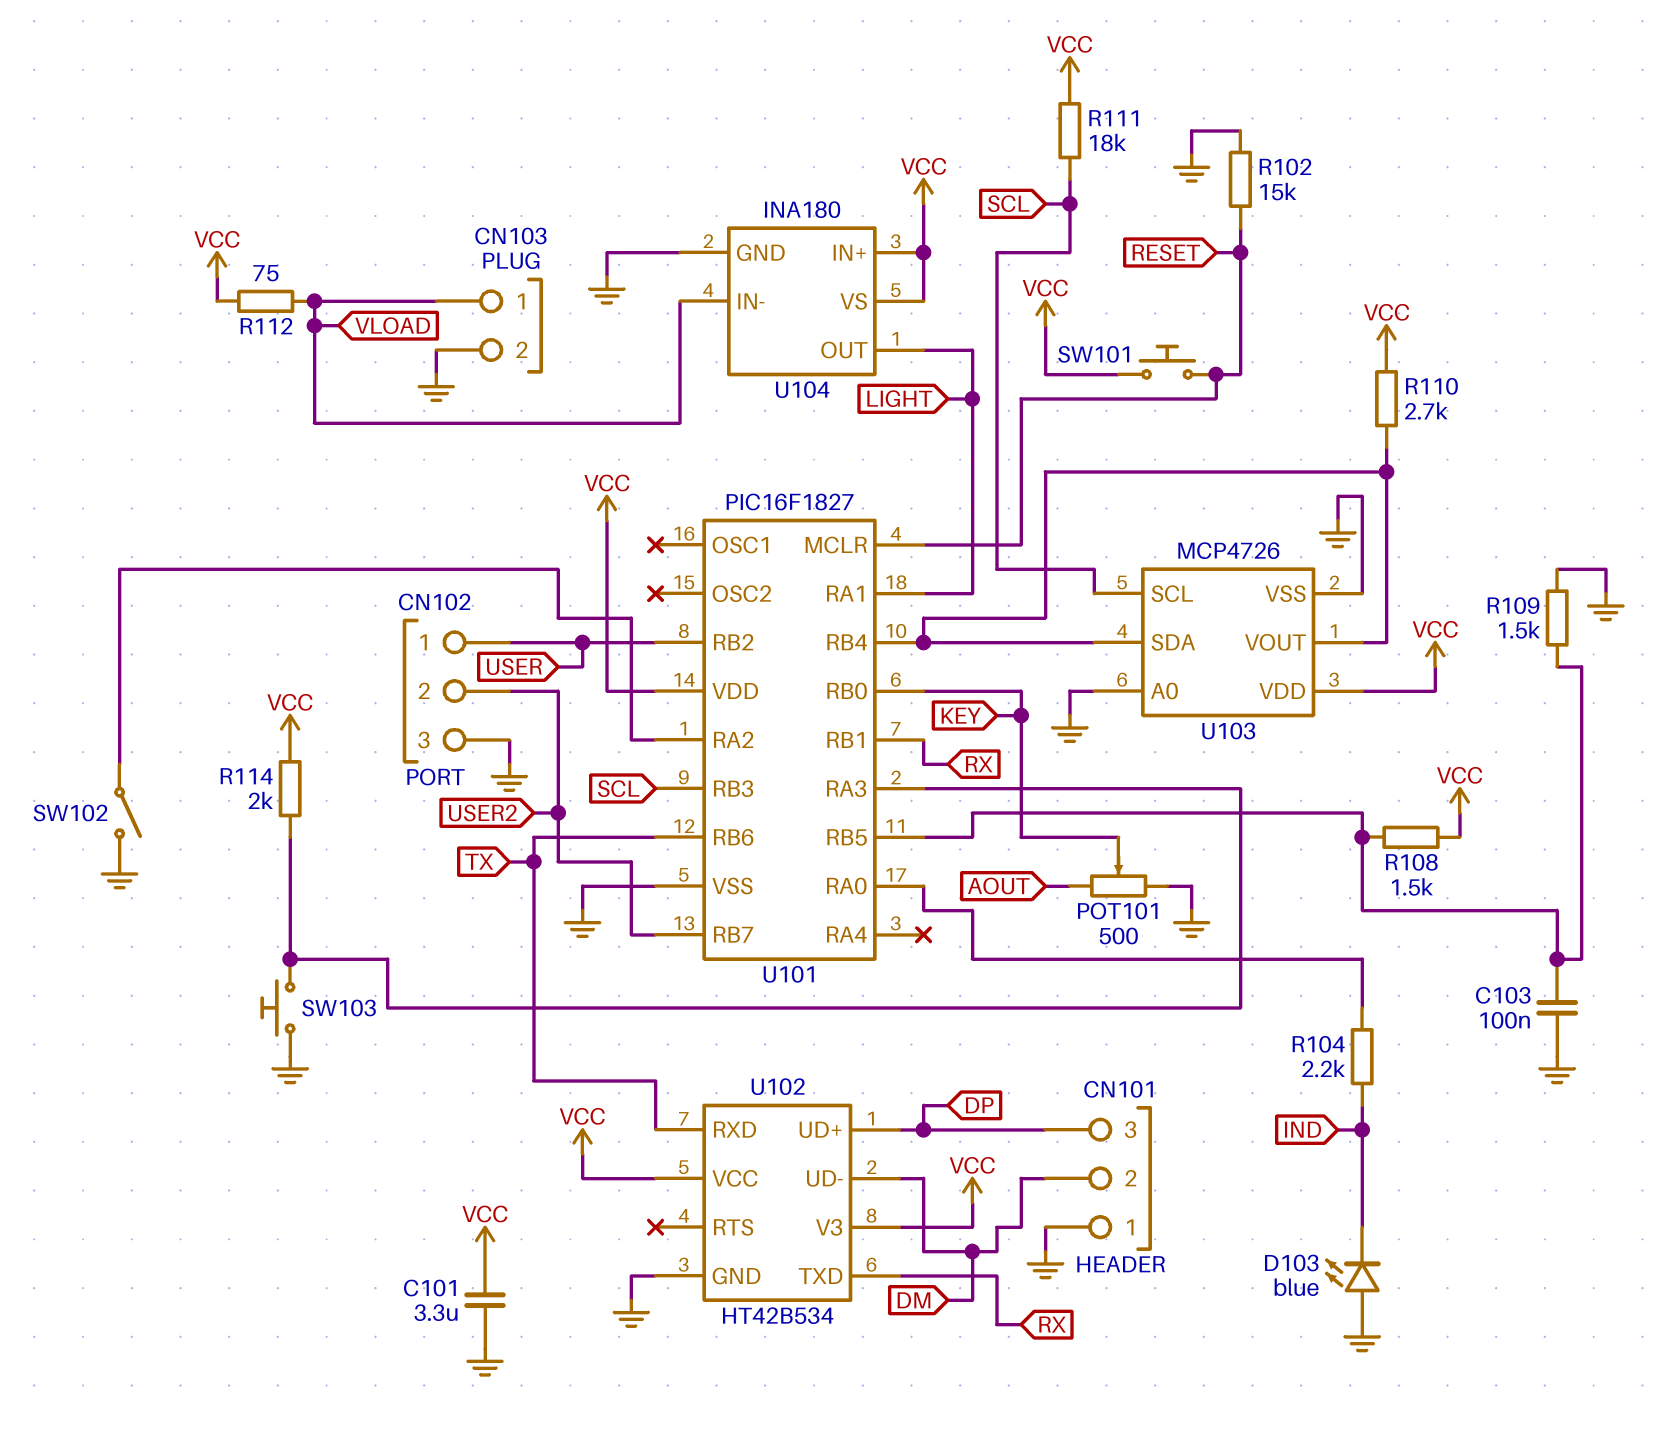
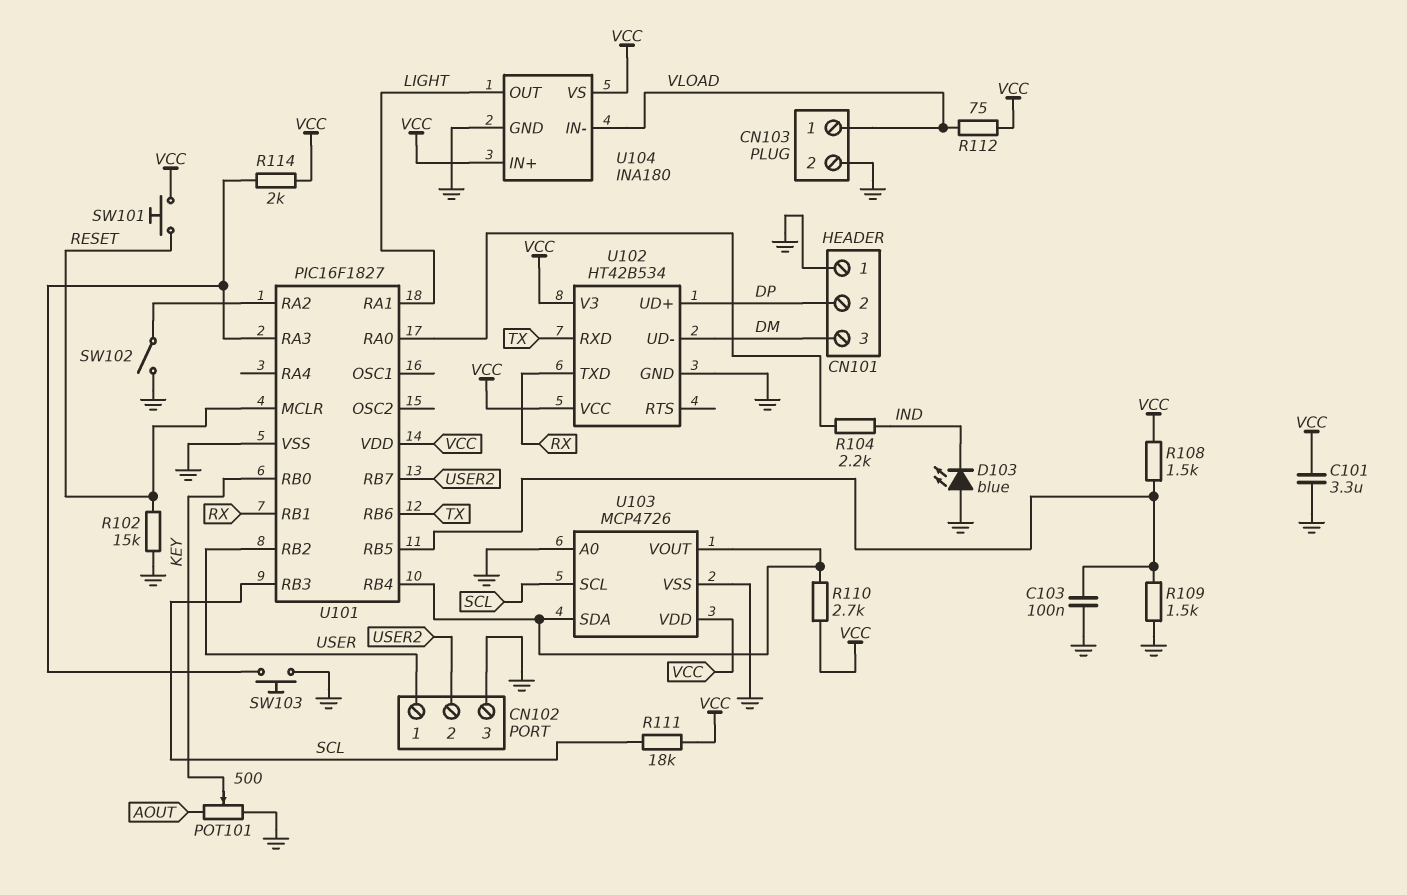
CN101 pin 2: DM -> DP
CN101 pin 3: DP -> DM

